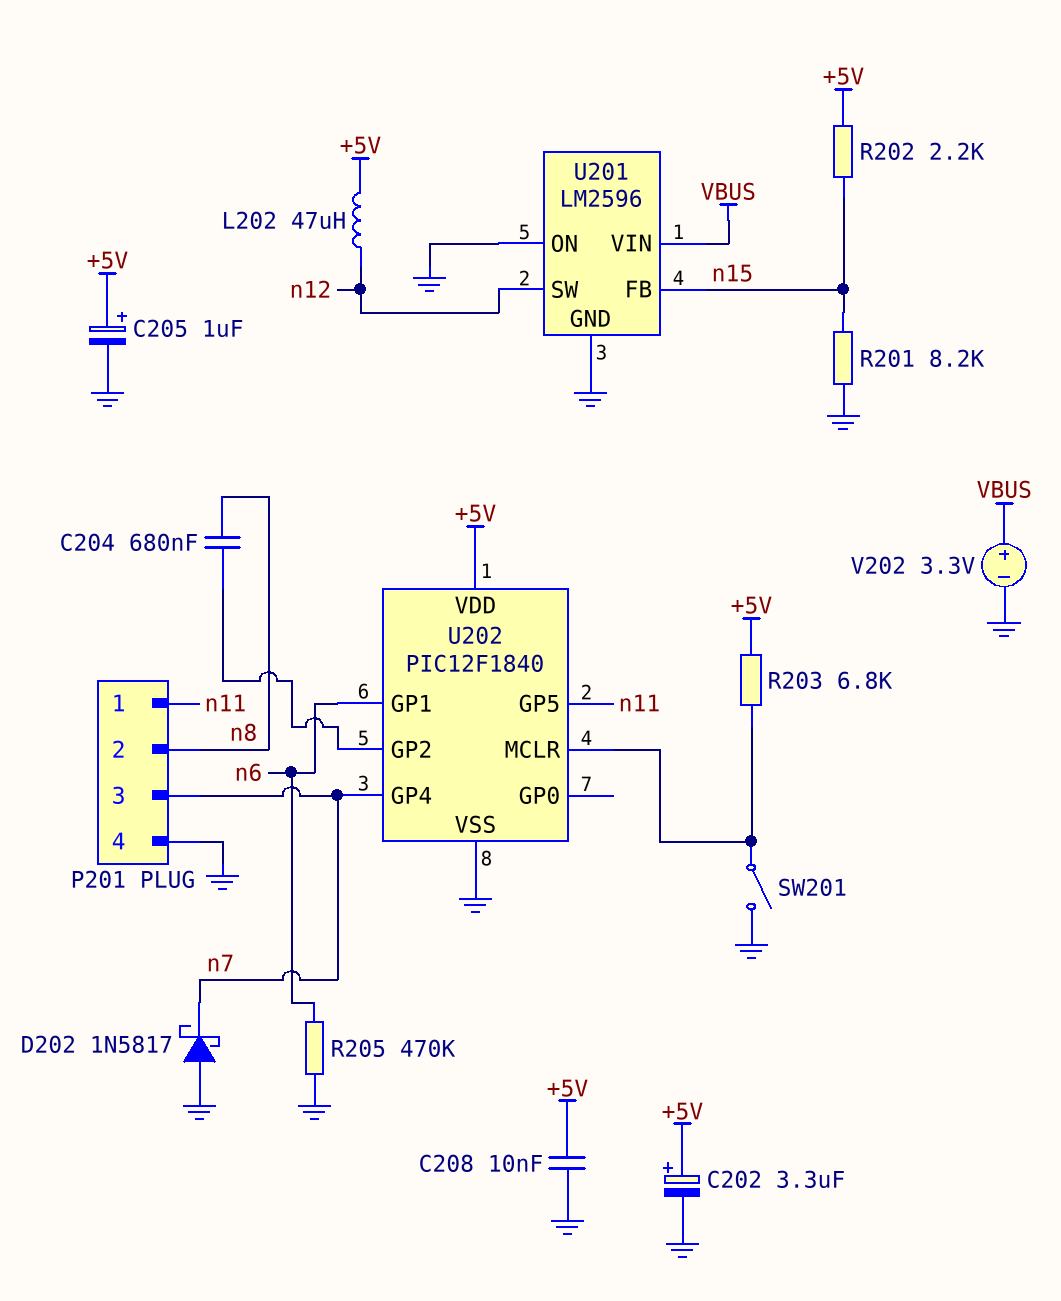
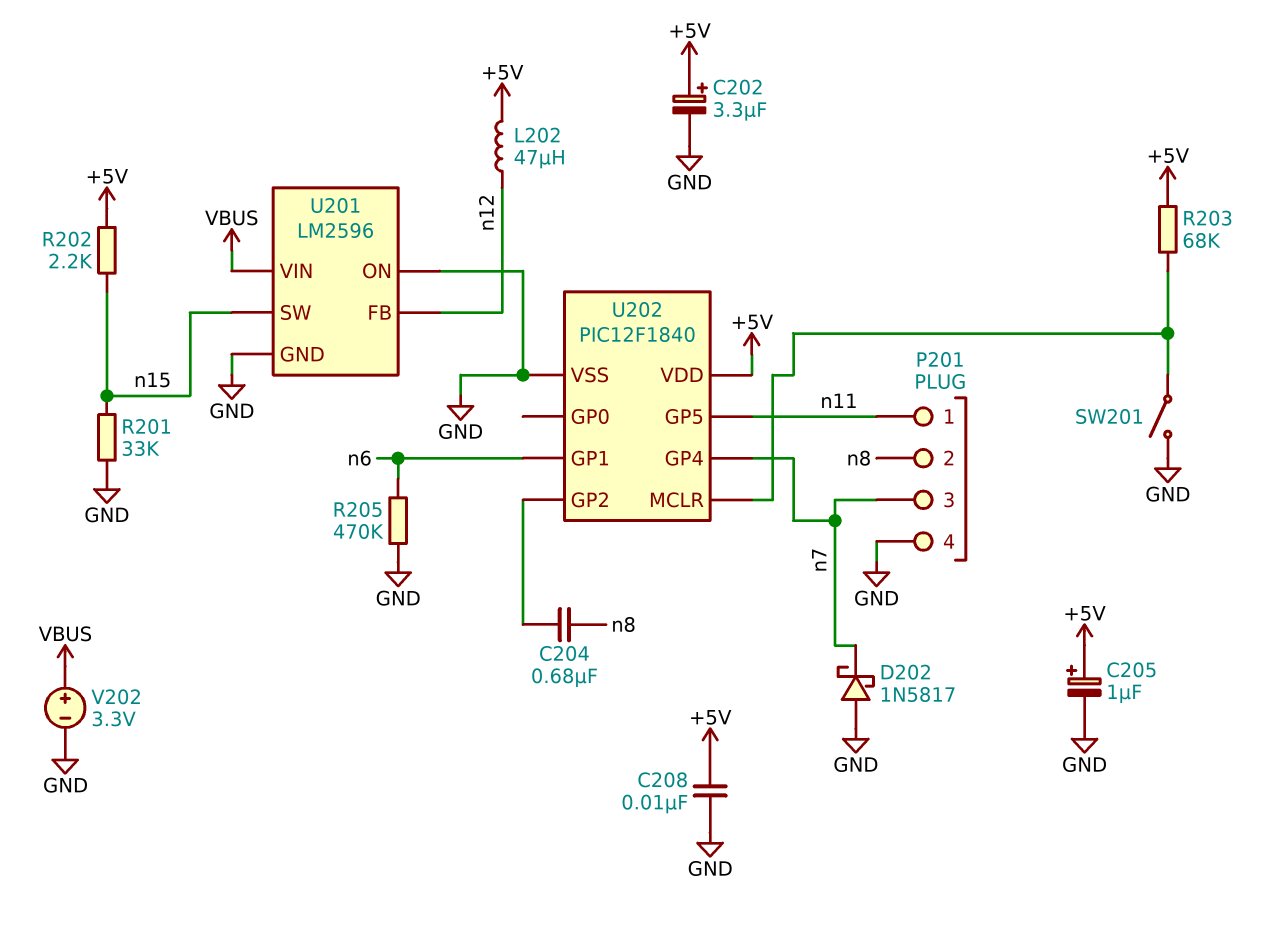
R201: 8.2k (GND, n15) -> 33k (GND, n15)
R203: 6.8k (+5V, U202/MCLR) -> 68k (+5V, U202/MCLR)
U201 pin FB: n15 -> n12
U201 pin SW: n12 -> n15

